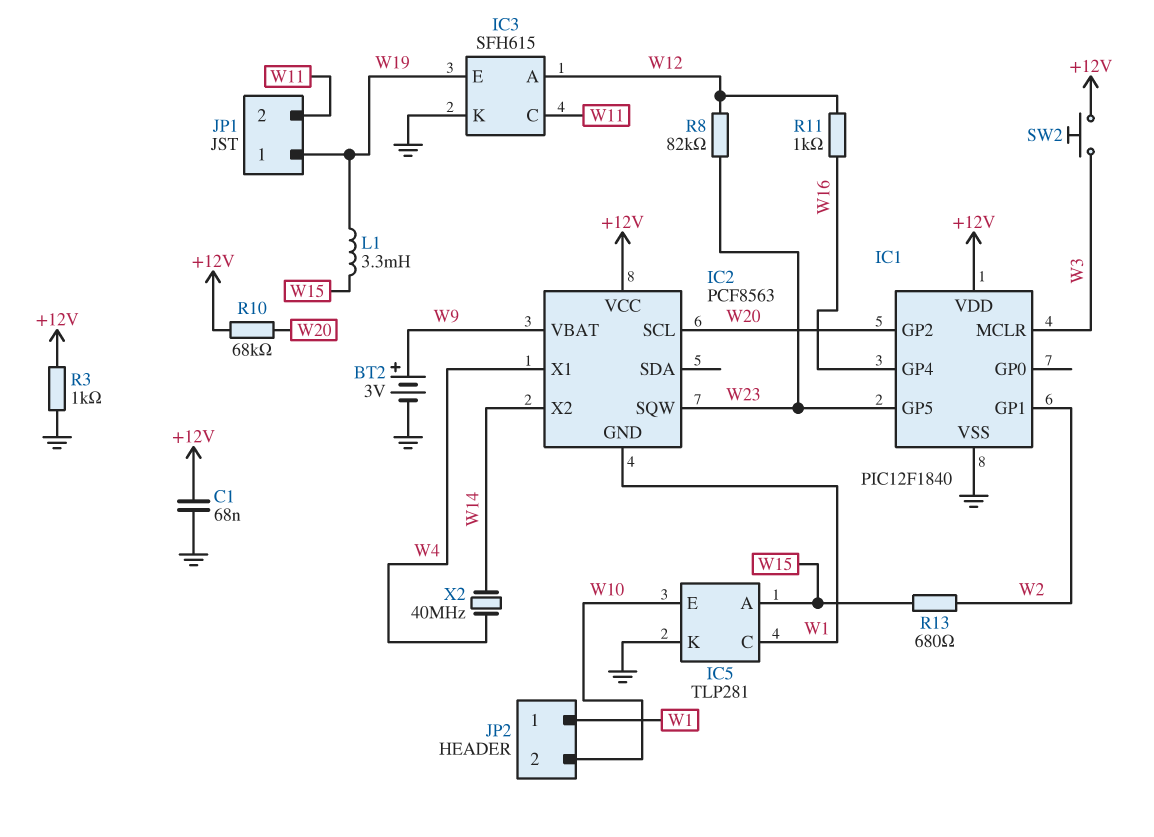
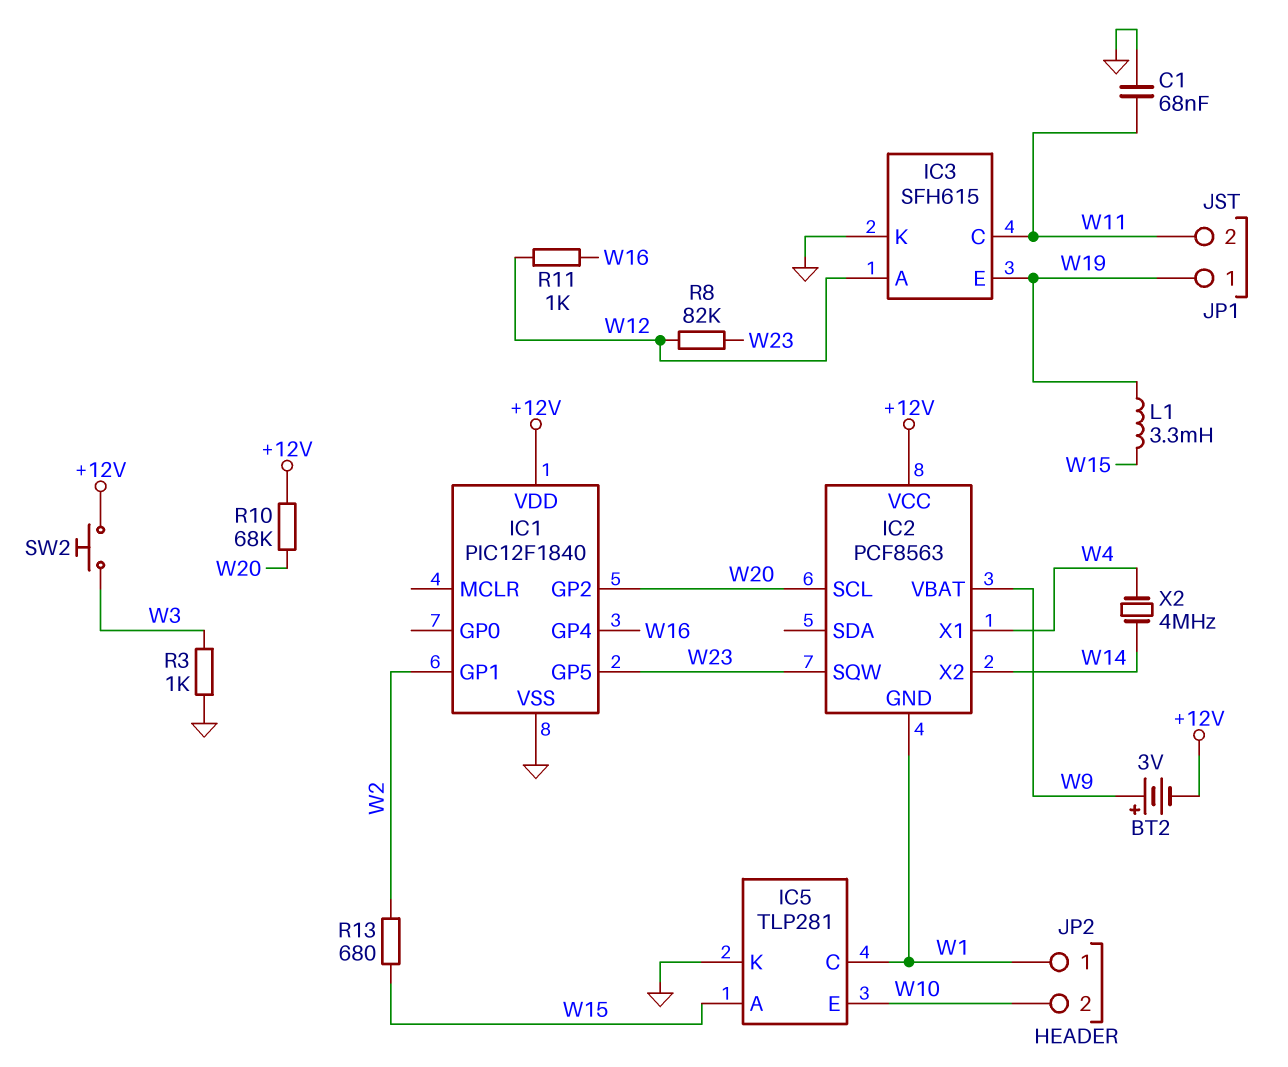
BT2: 3V (plus W9, minus GND) -> 3V (plus W9, minus +12V)
C1: 68nF (+12V, GND) -> 68nF (GND, W11)
IC1 pin MCLR: W3 -> none
R3: 1k (+12V, GND) -> 1k (GND, W3)
X2: 40MHz (W4, W14) -> 4MHz (W4, W14)

